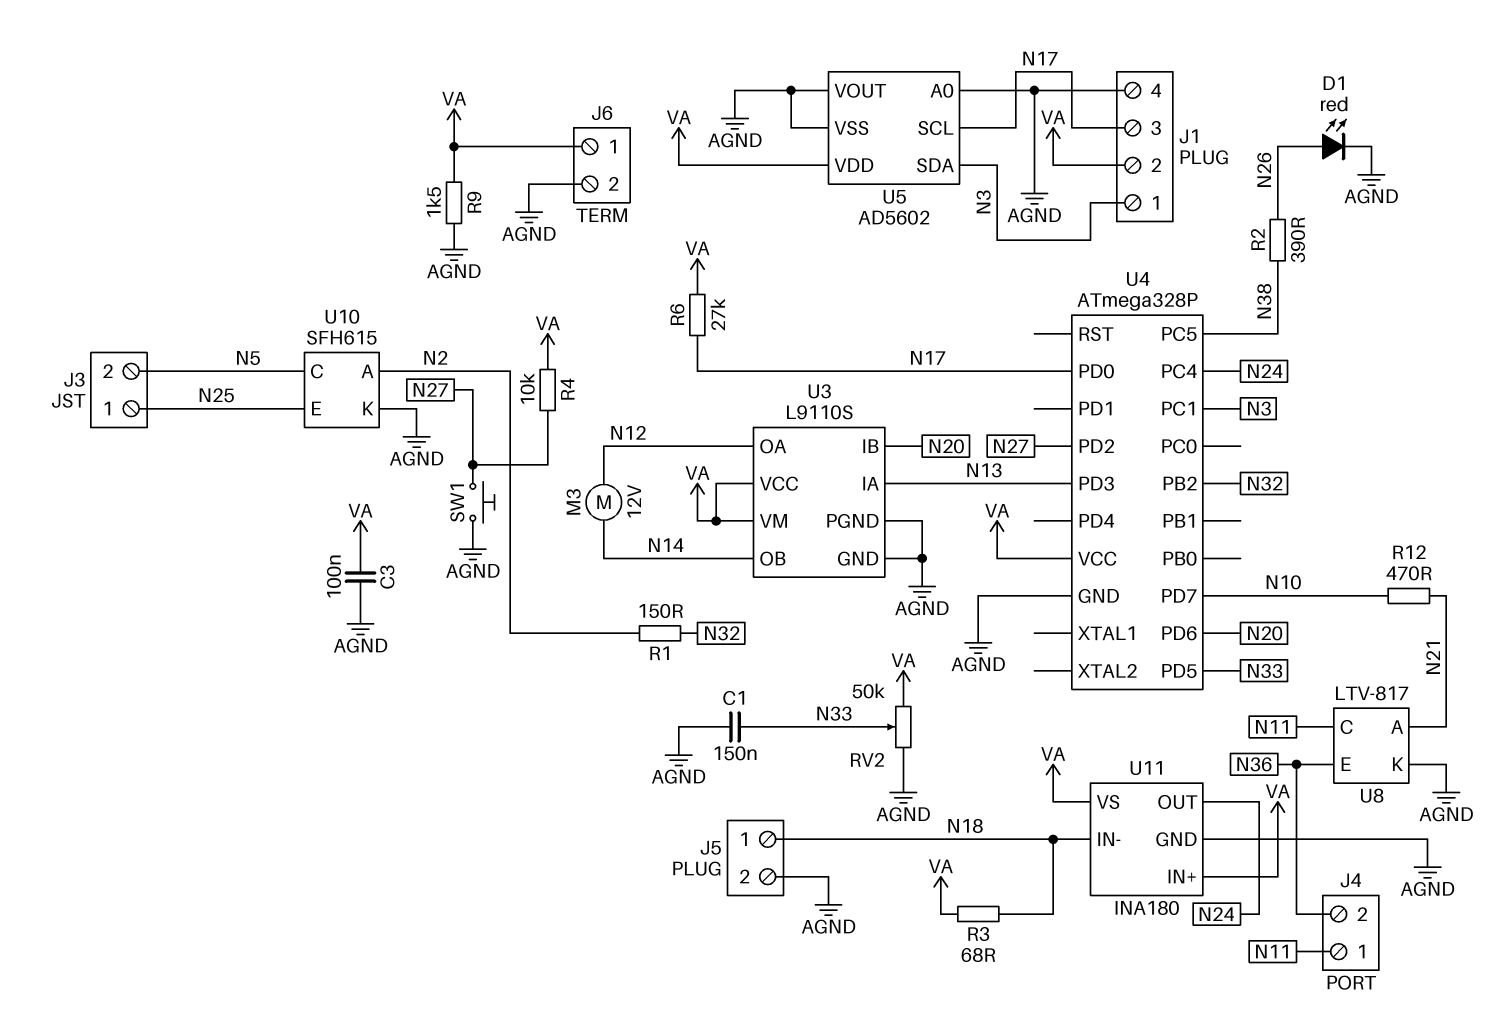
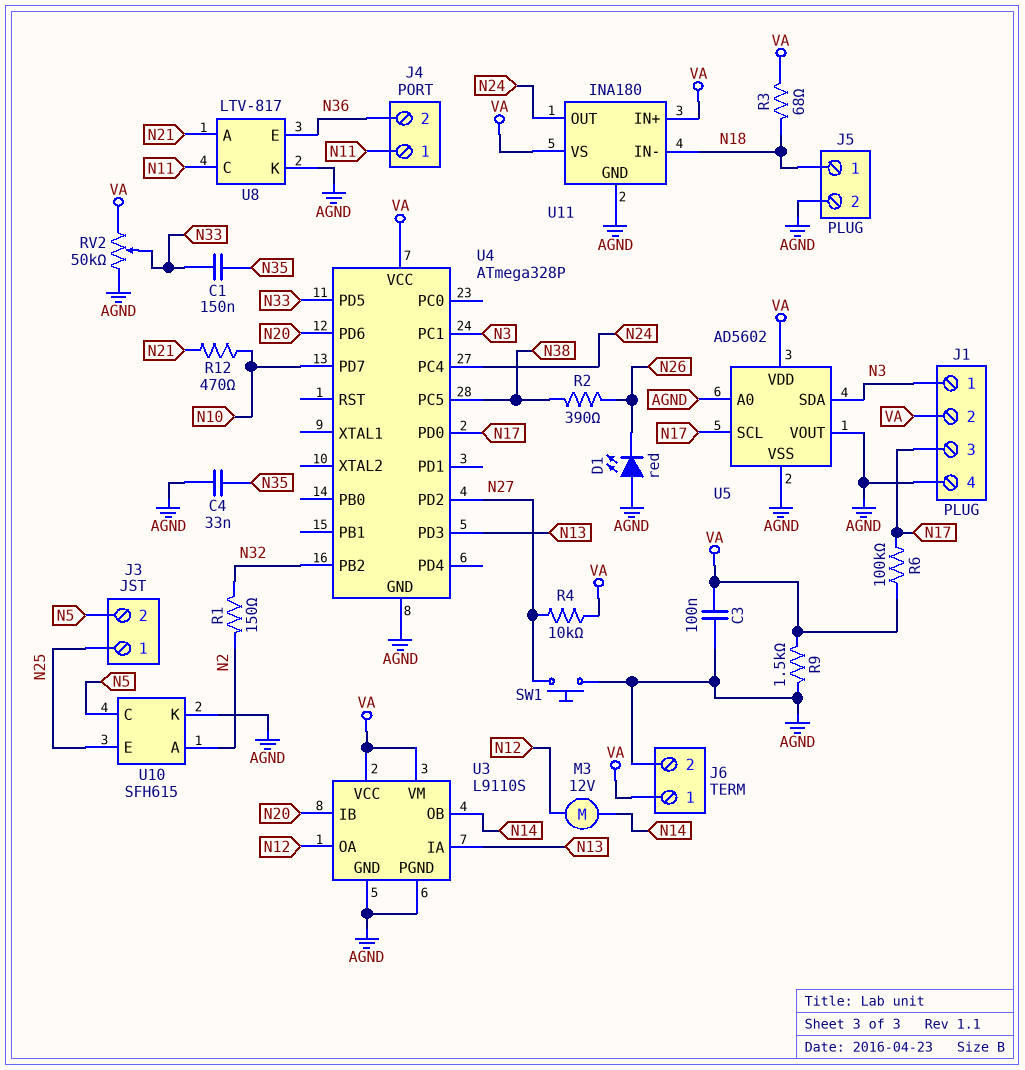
C1: 150nF (AGND, N33) -> 150nF (N33, N35)
C4: none -> 33nF (AGND, N35)
D1: LED red (A N26, K AGND) -> LED red (A AGND, K N26)
R6: 27k (N17, VA) -> 100k (N17, VA)

